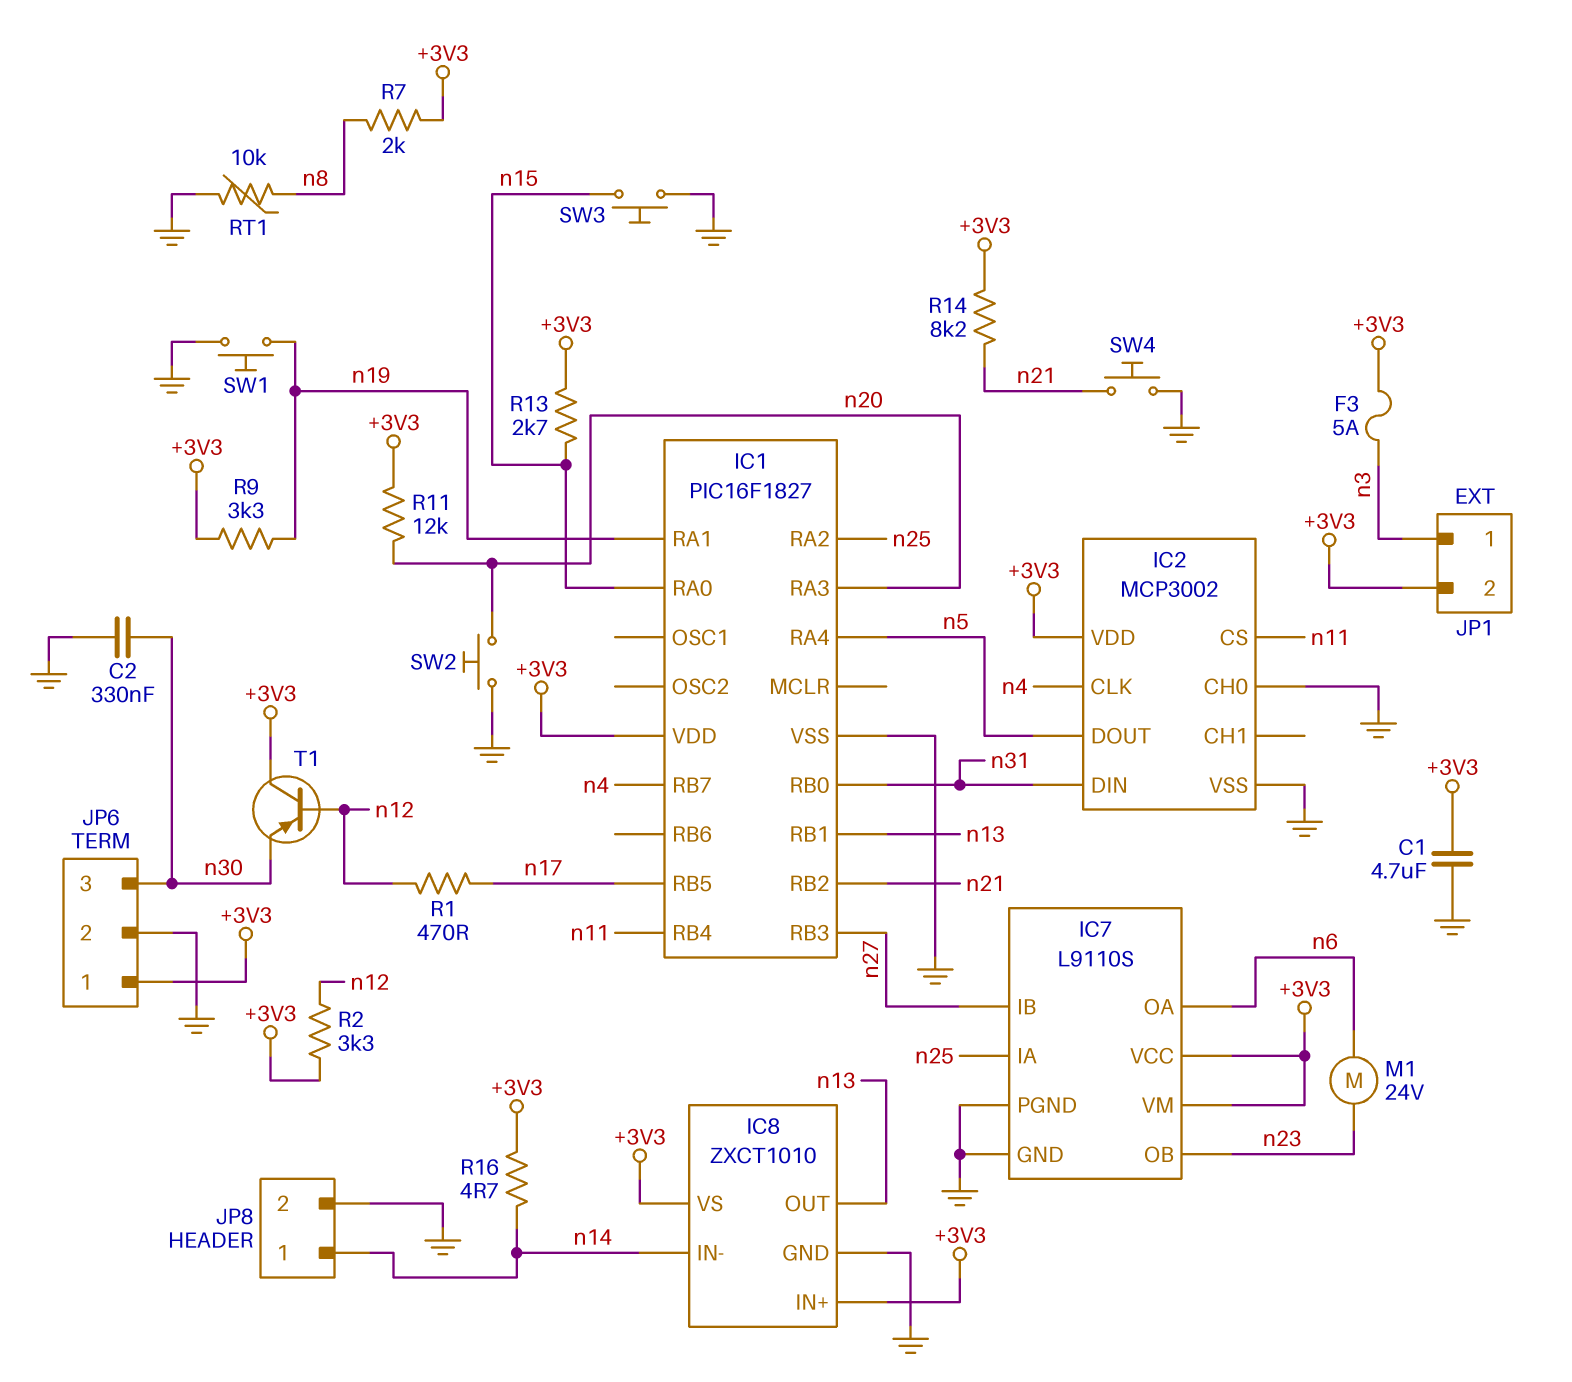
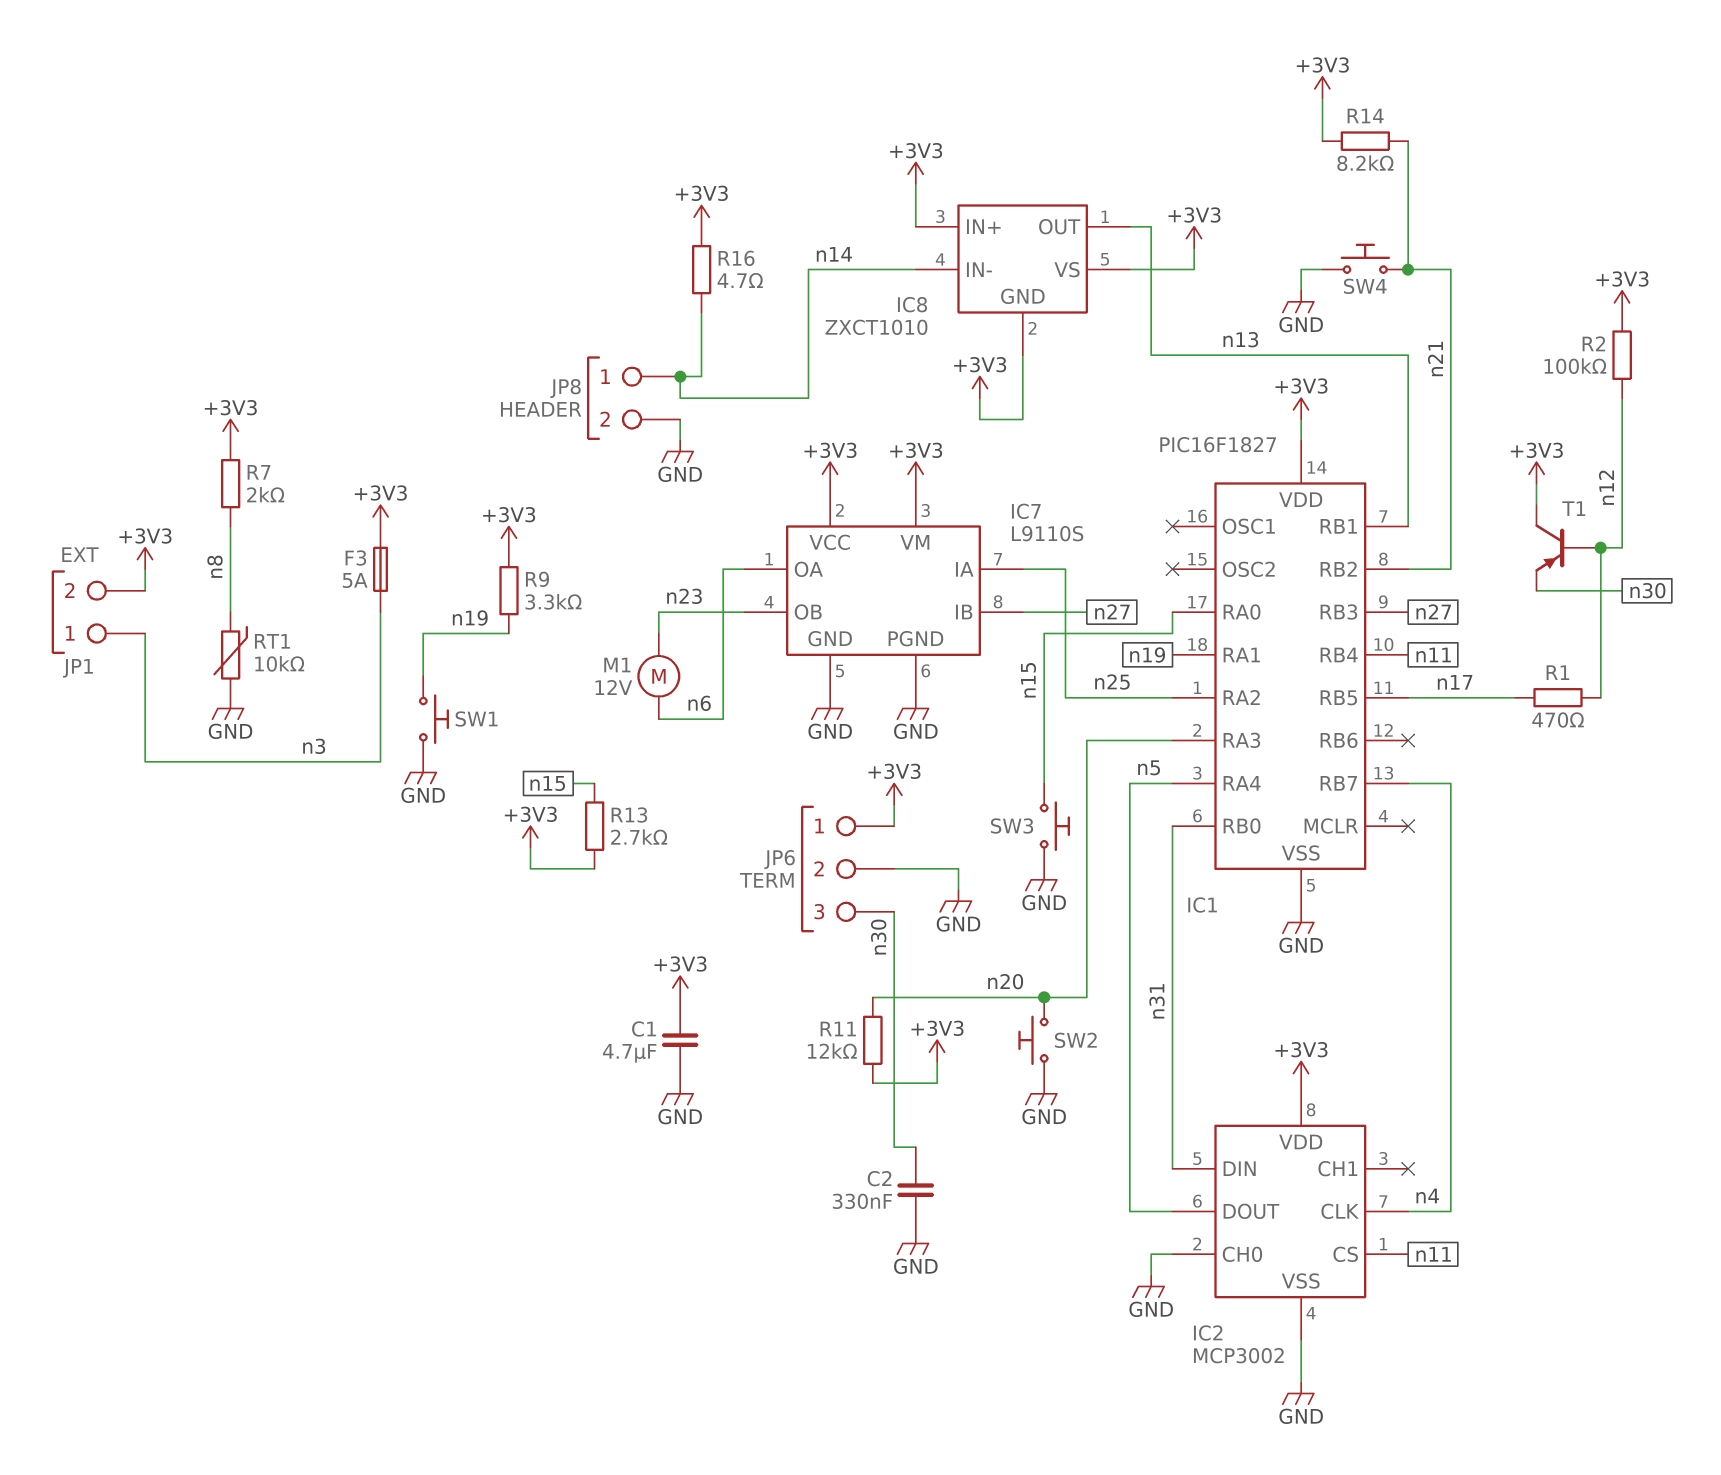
IC8 pin GND: GND -> +3V3
M1: motor 24V (n6, n23) -> motor 12V (n6, n23)
R2: 3.3k (+3V3, n12) -> 100k (+3V3, n12)

